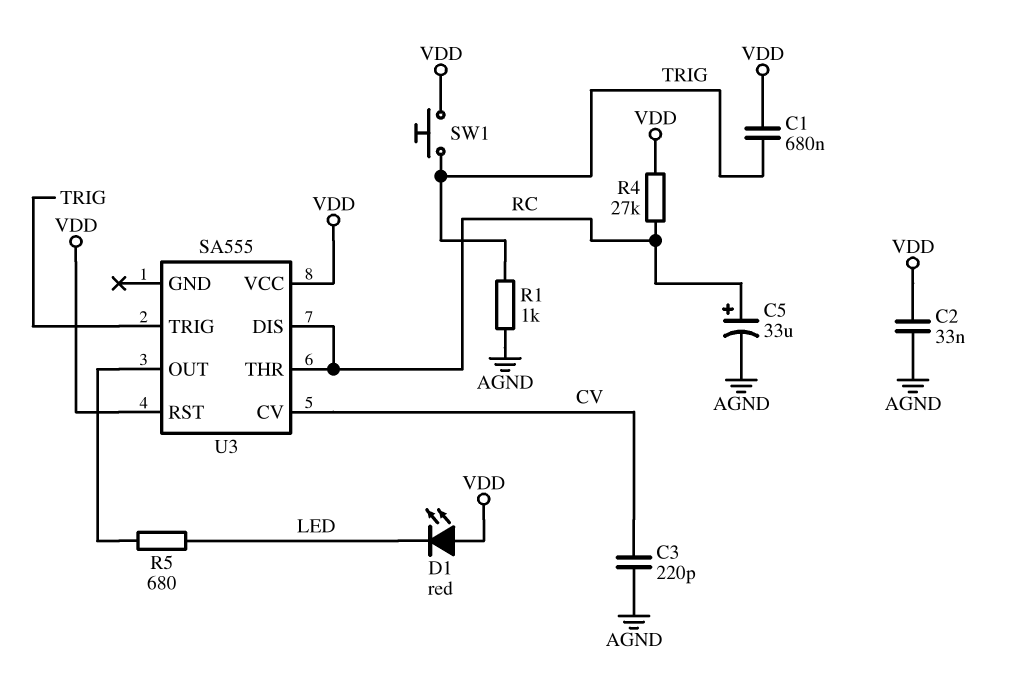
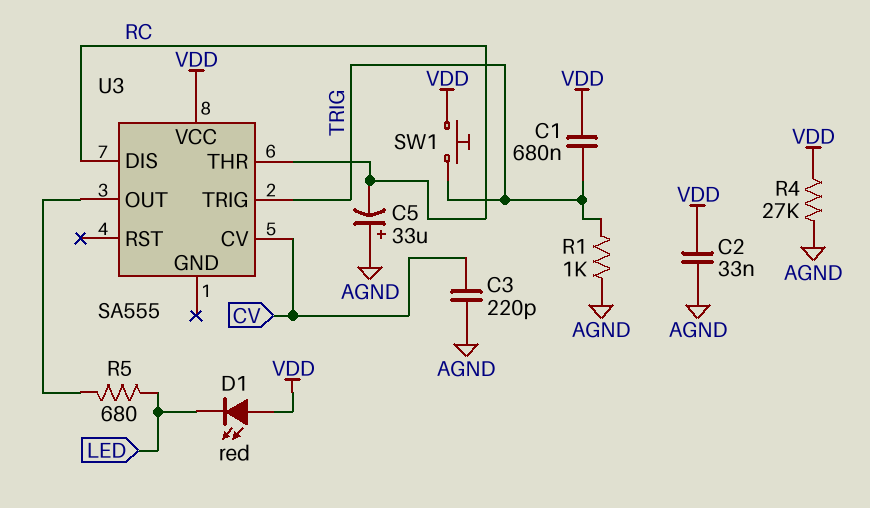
C5: 33uF (plus RC, minus AGND) -> 33uF (plus AGND, minus RC)
R4: 27k (RC, VDD) -> 27k (AGND, VDD)
U3 pin RST: VDD -> none

